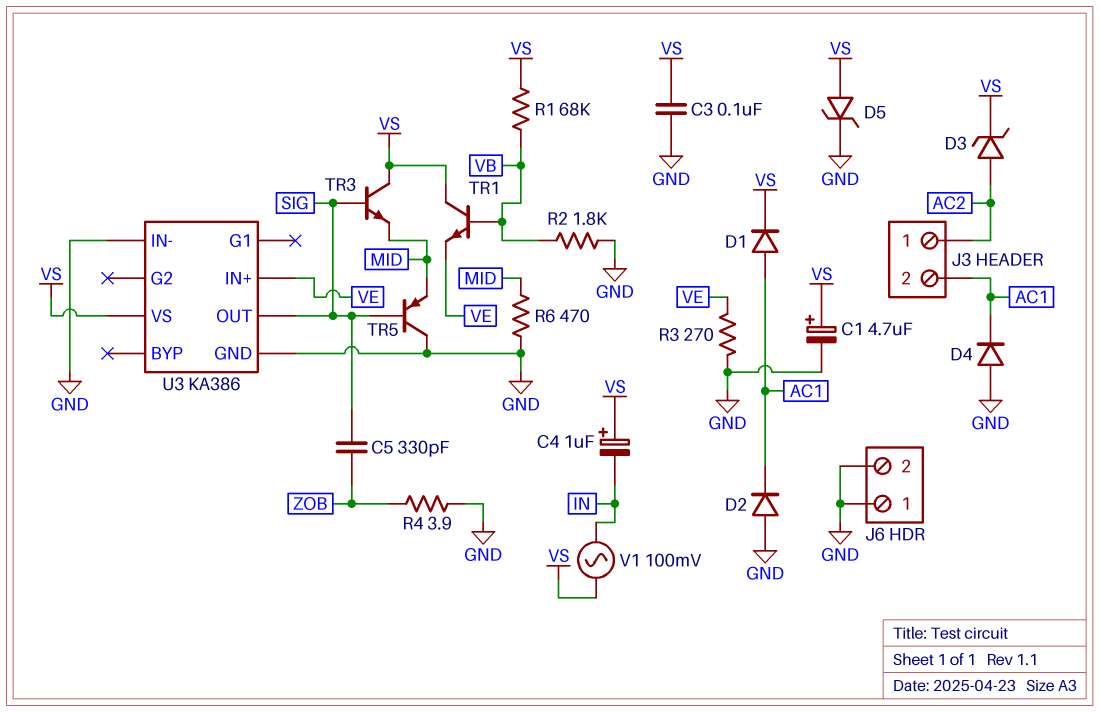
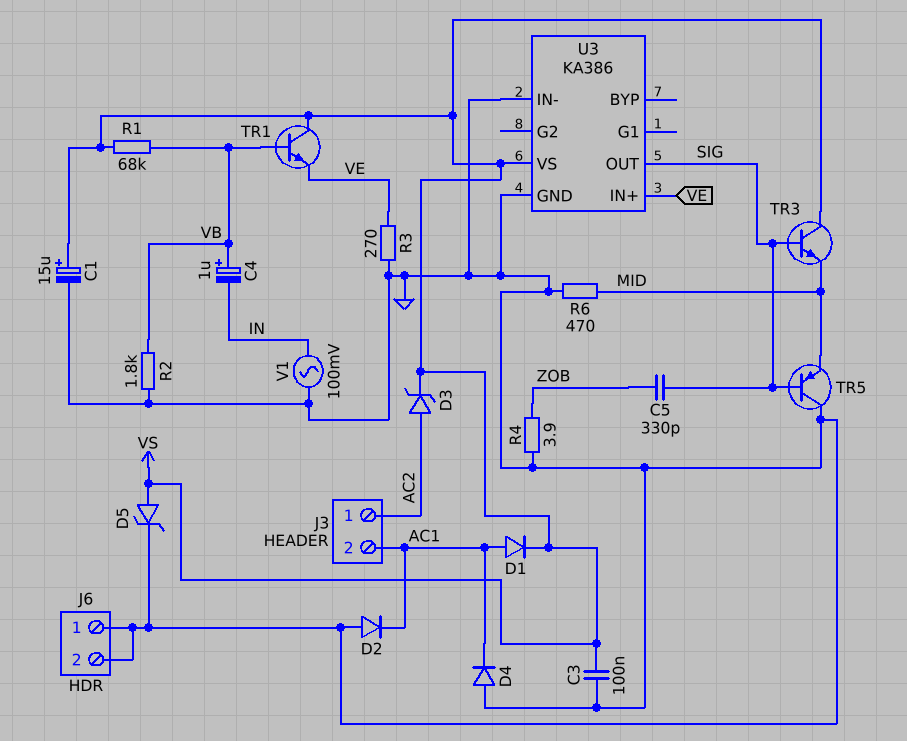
C1: 4.7uF (plus VS, minus GND) -> 15uF (plus VS, minus GND)
C4: 1uF (plus VS, minus IN) -> 1uF (plus VB, minus IN)
V1: AC 100mV (IN, VS) -> AC 100mV (GND, IN)

